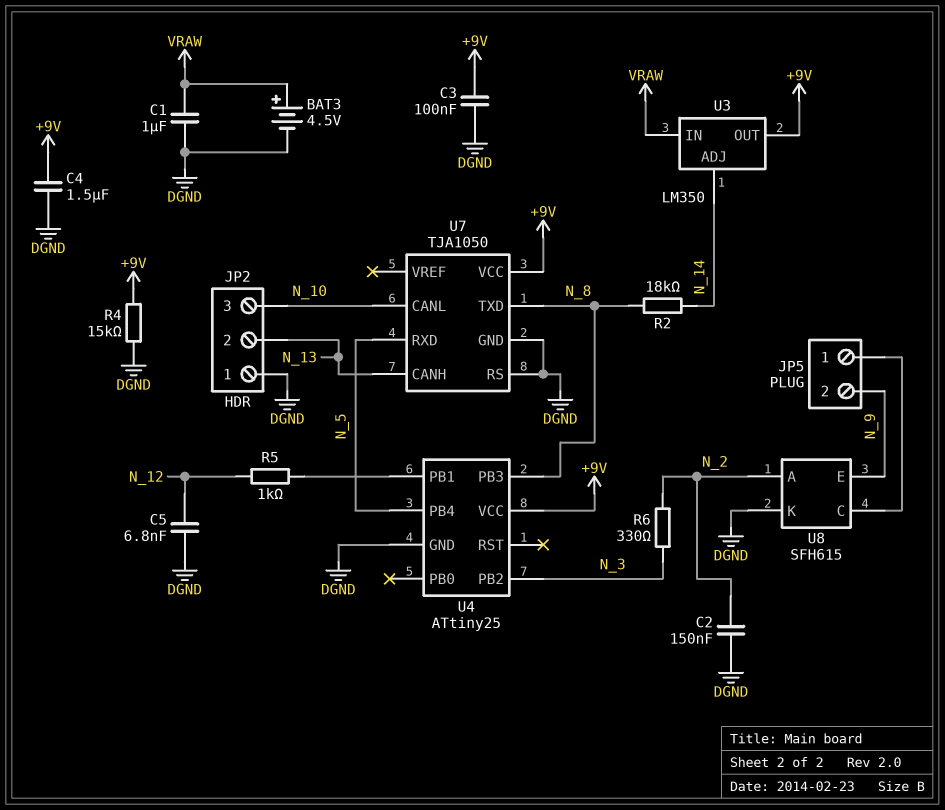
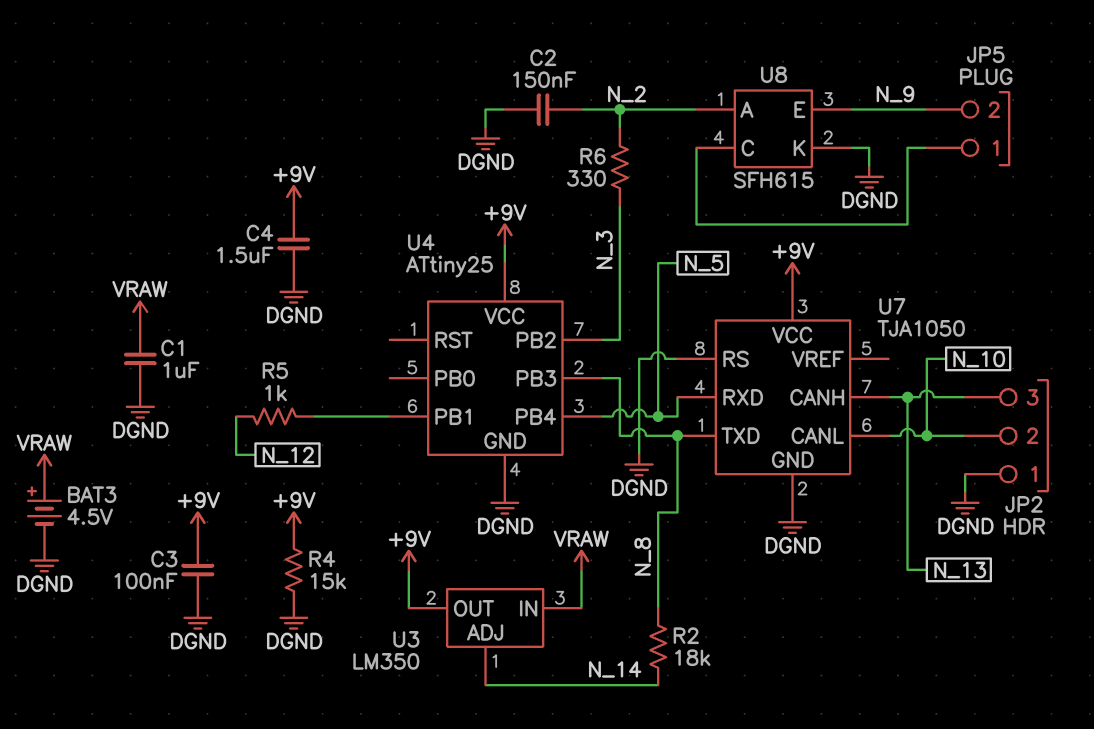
C5: 6.8nF (DGND, N_12) -> none
JP2 pin 2: N_13 -> N_10
JP2 pin 3: N_10 -> N_13

